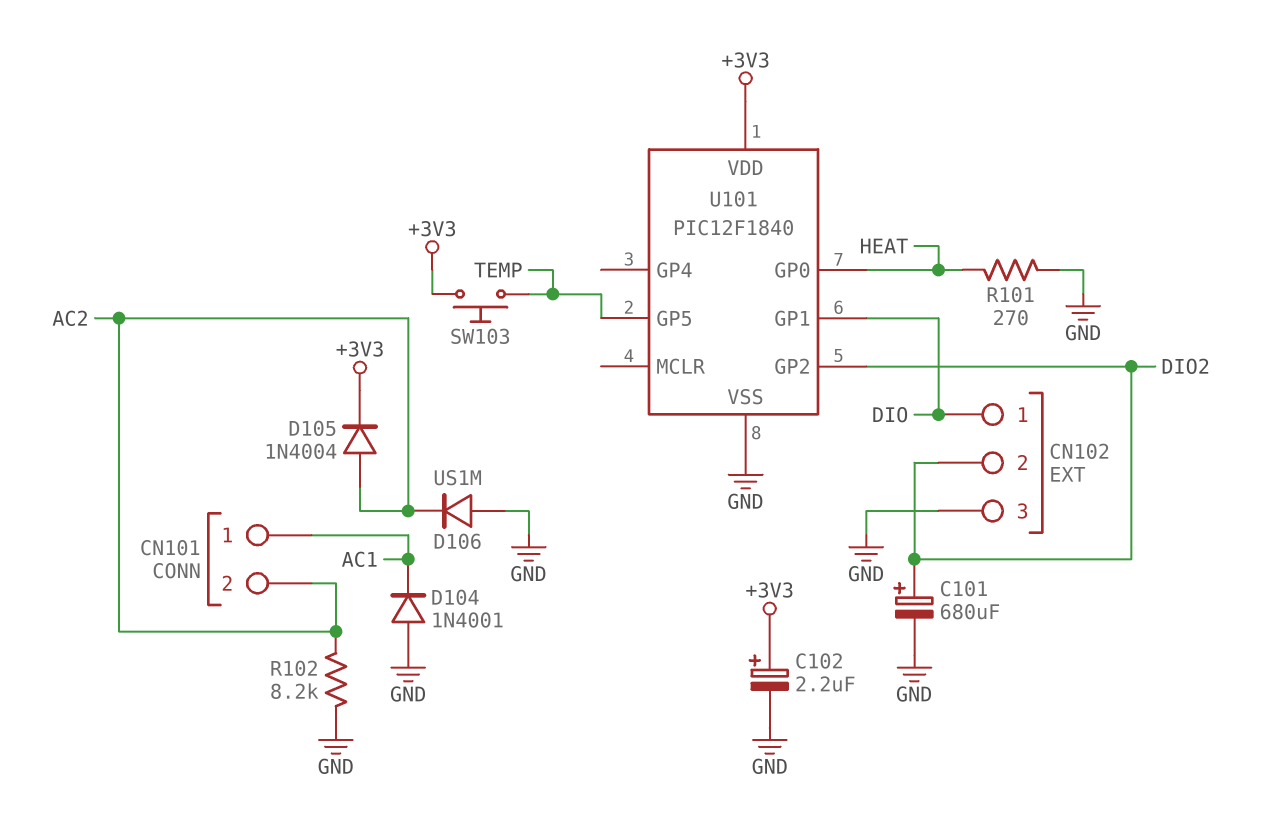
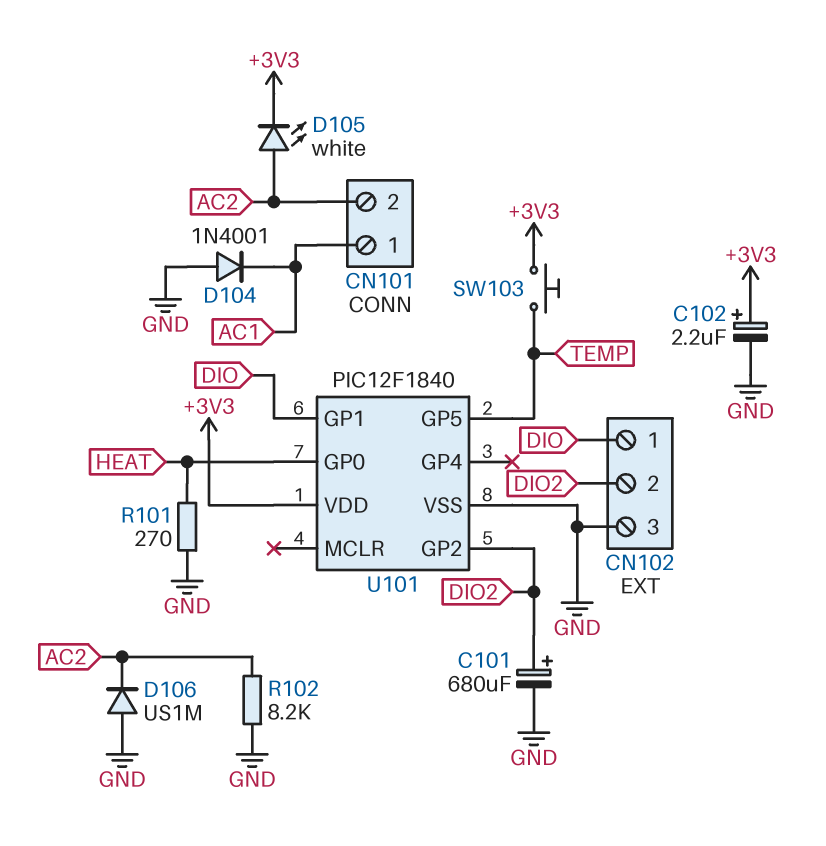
D105: diode 1N4004 (A AC2, K +3V3) -> LED white (A AC2, K +3V3)

